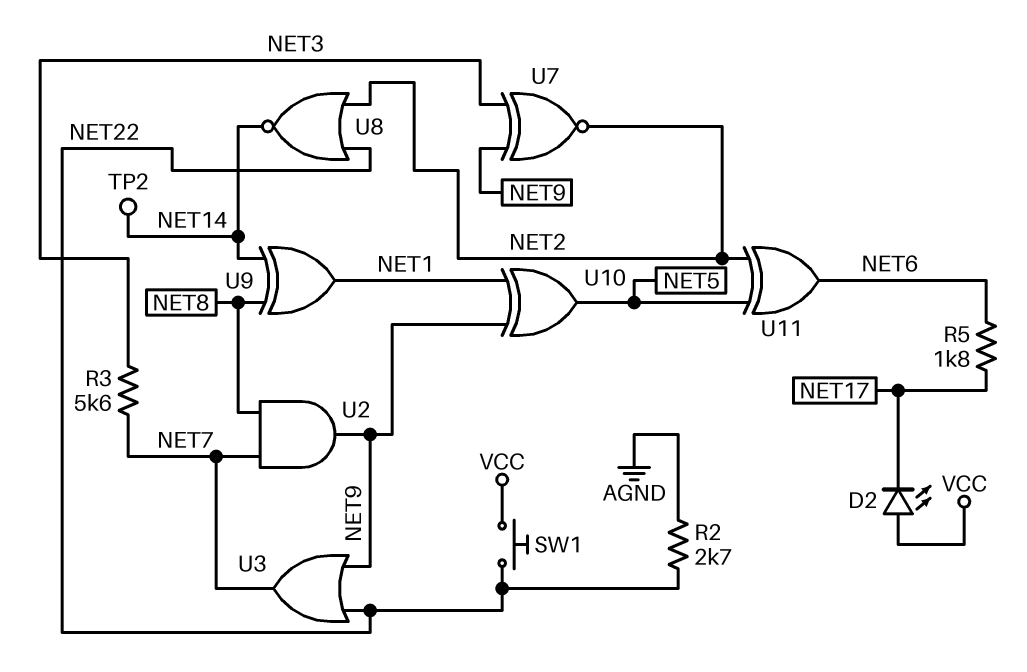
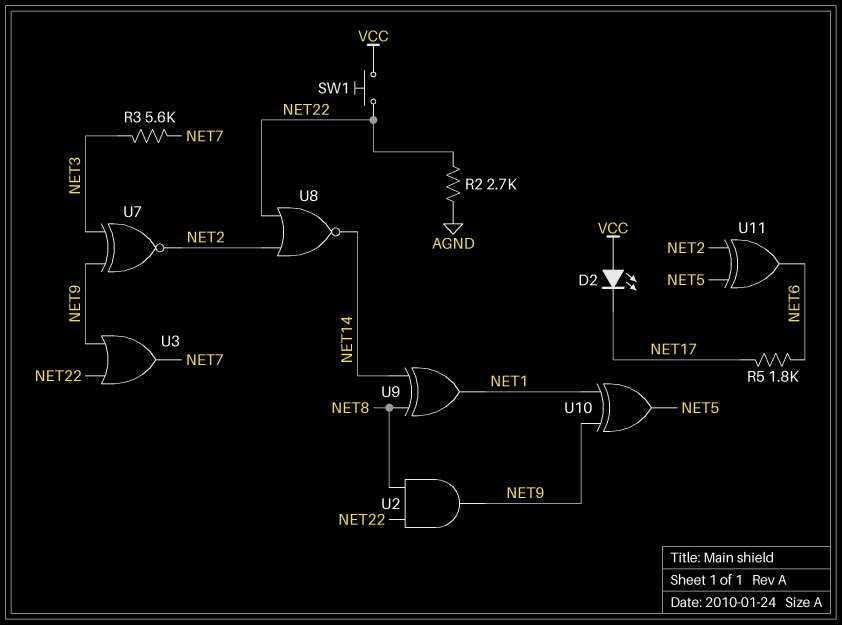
TP2: test point (NET14) -> none
U2: AND (in NET7, in NET8, out NET9) -> AND (in NET8, in NET22, out NET9)

